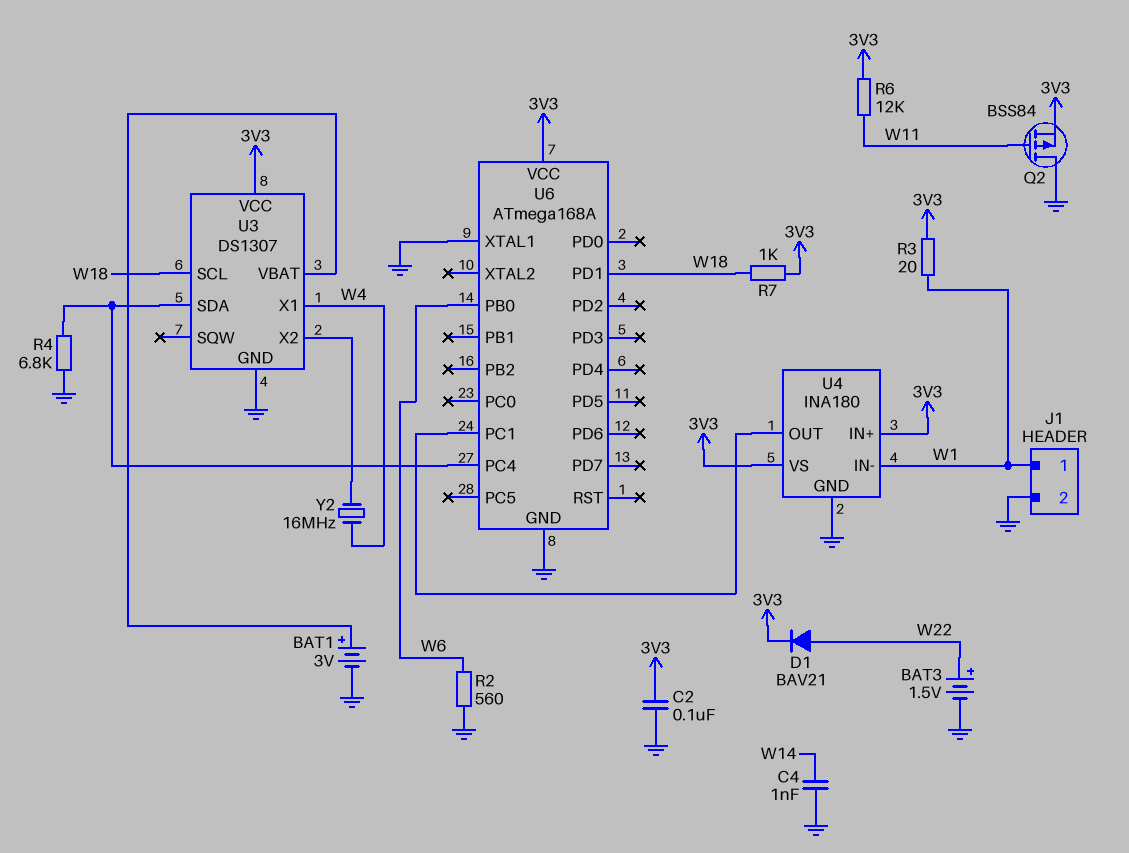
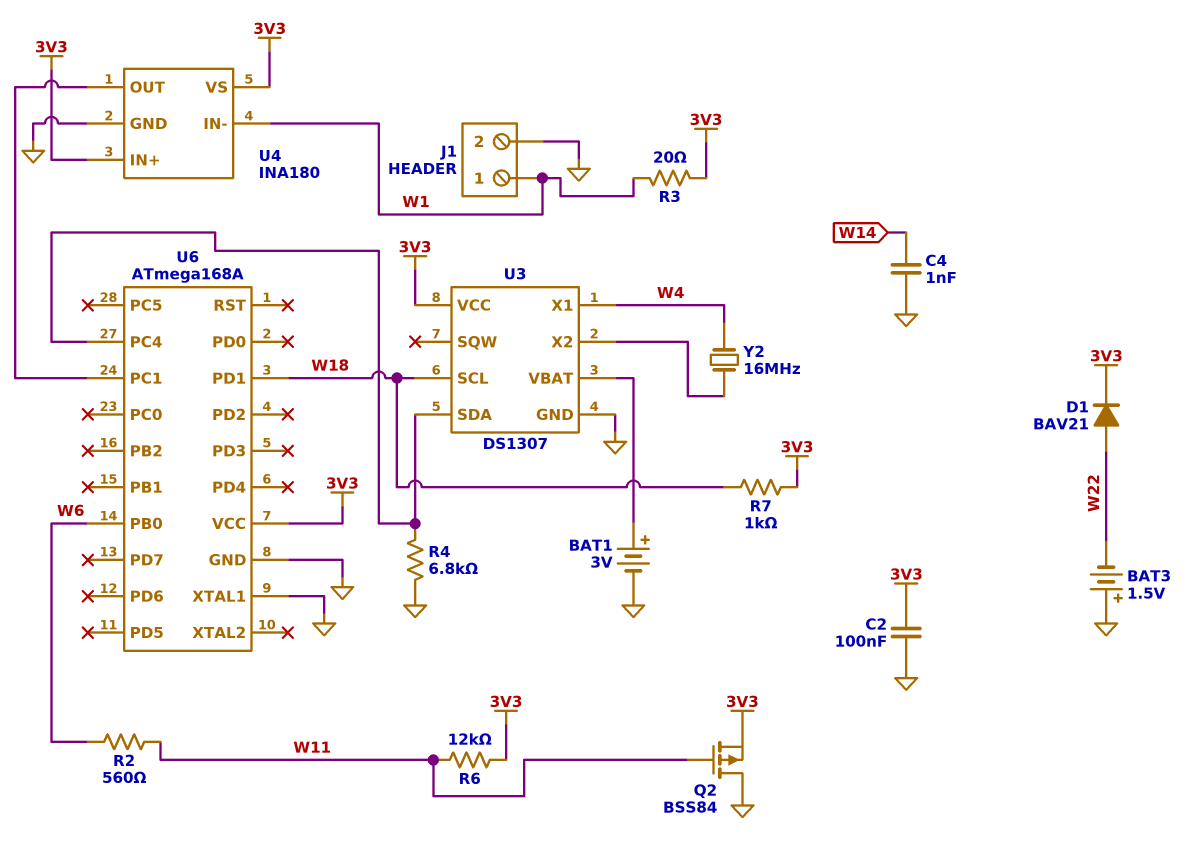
BAT3: 1.5V (plus W22, minus GND) -> 1.5V (plus GND, minus W22)
R2: 560 (GND, W6) -> 560 (W6, W11)

